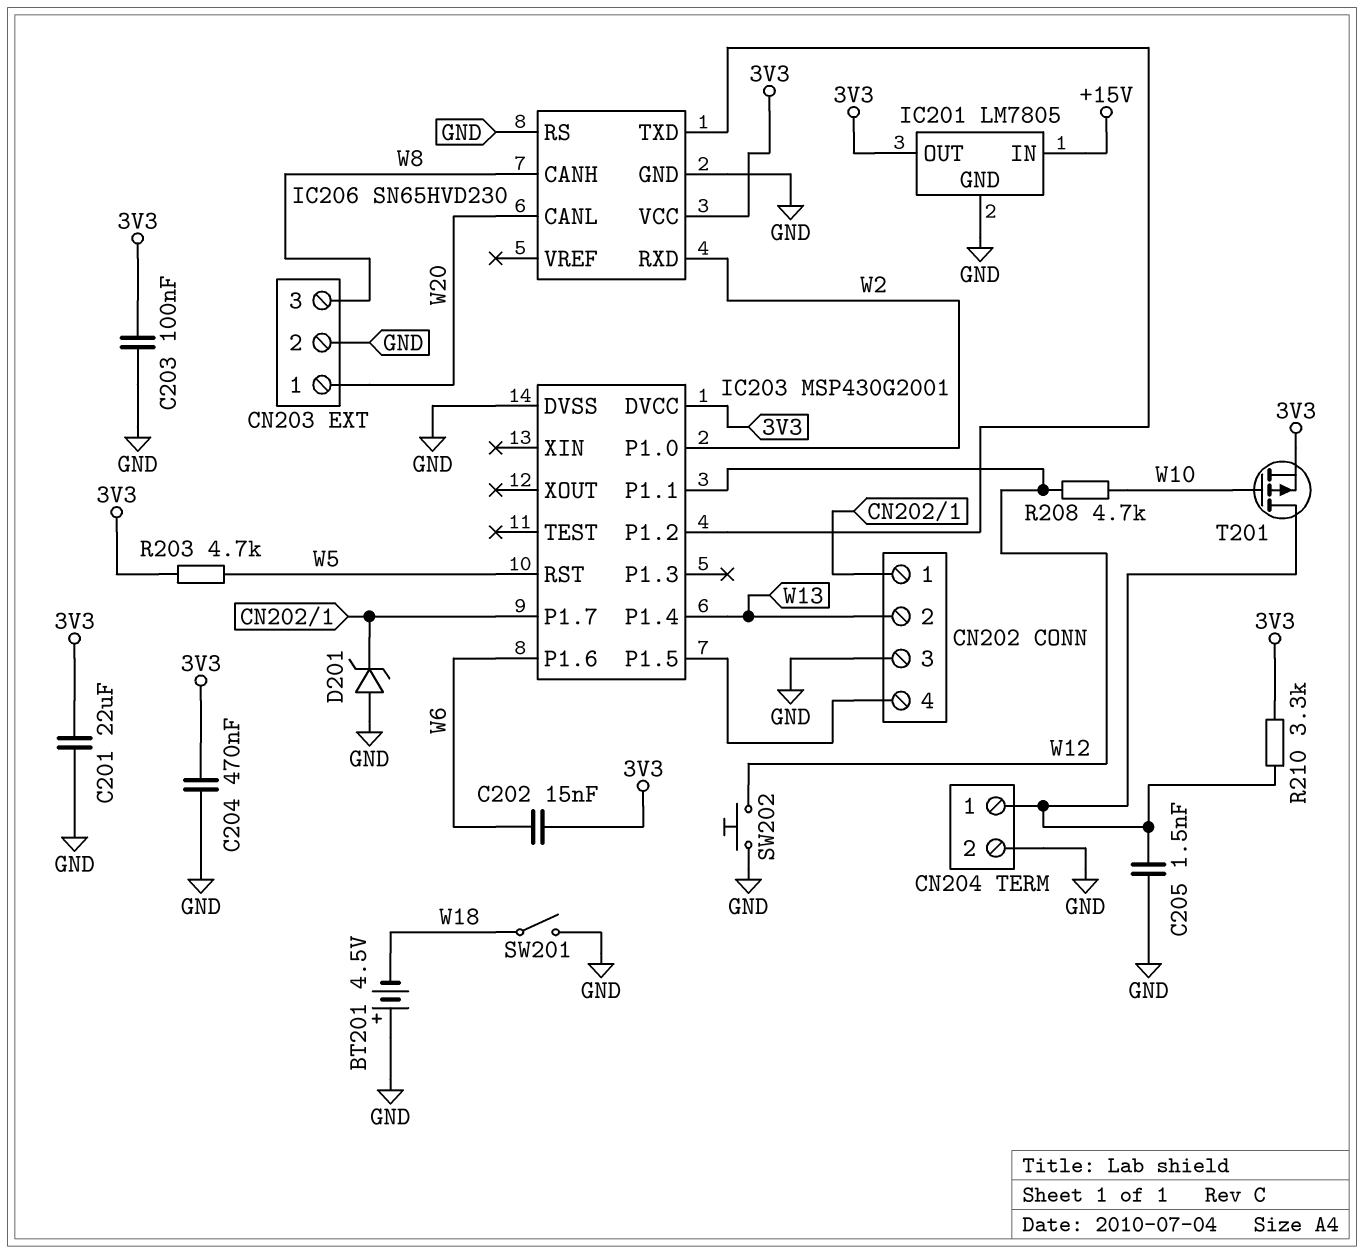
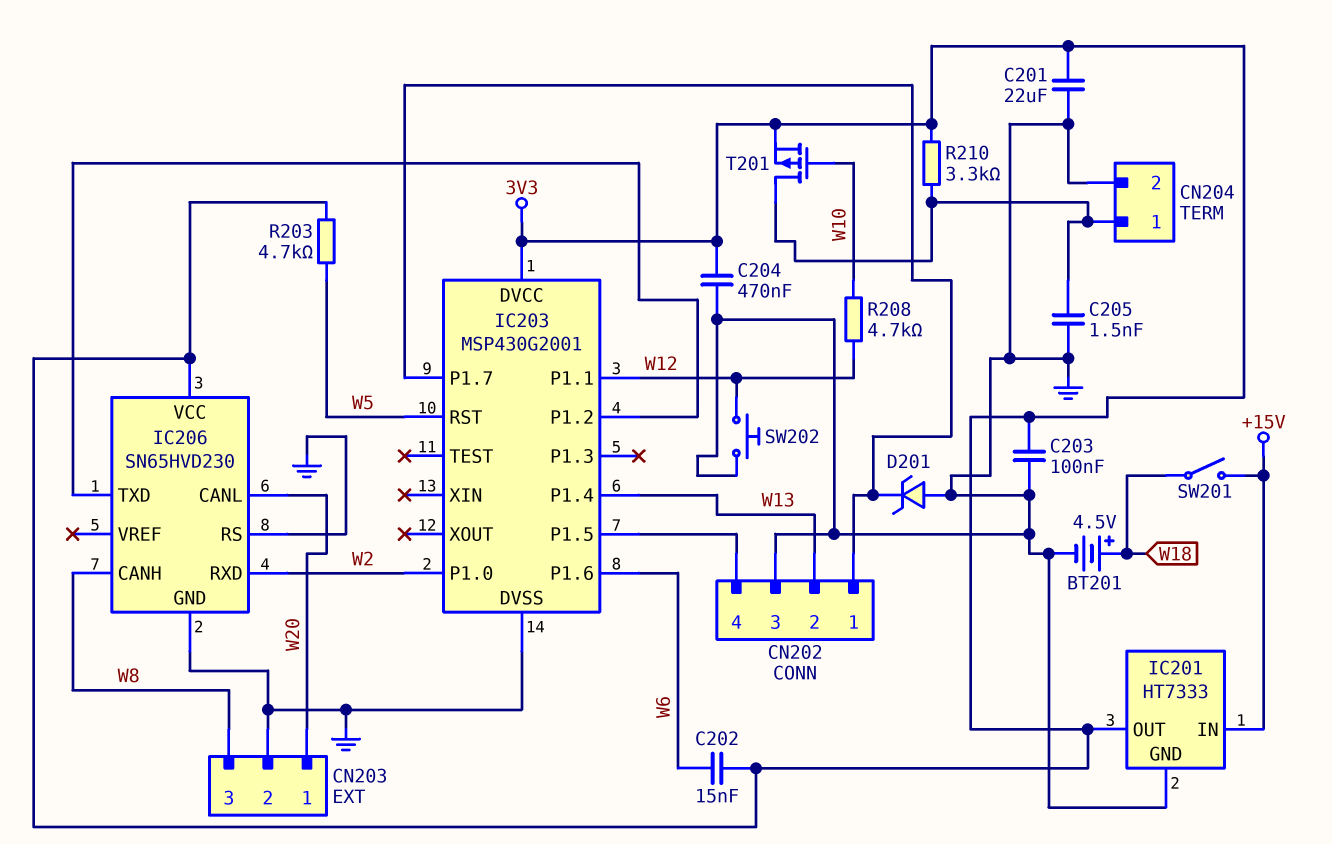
BT201: 4.5V (plus GND, minus W18) -> 4.5V (plus W18, minus GND)
IC201: LM7805 -> HT7333
SW201: switch (GND, W18) -> switch (+15V, W18)

